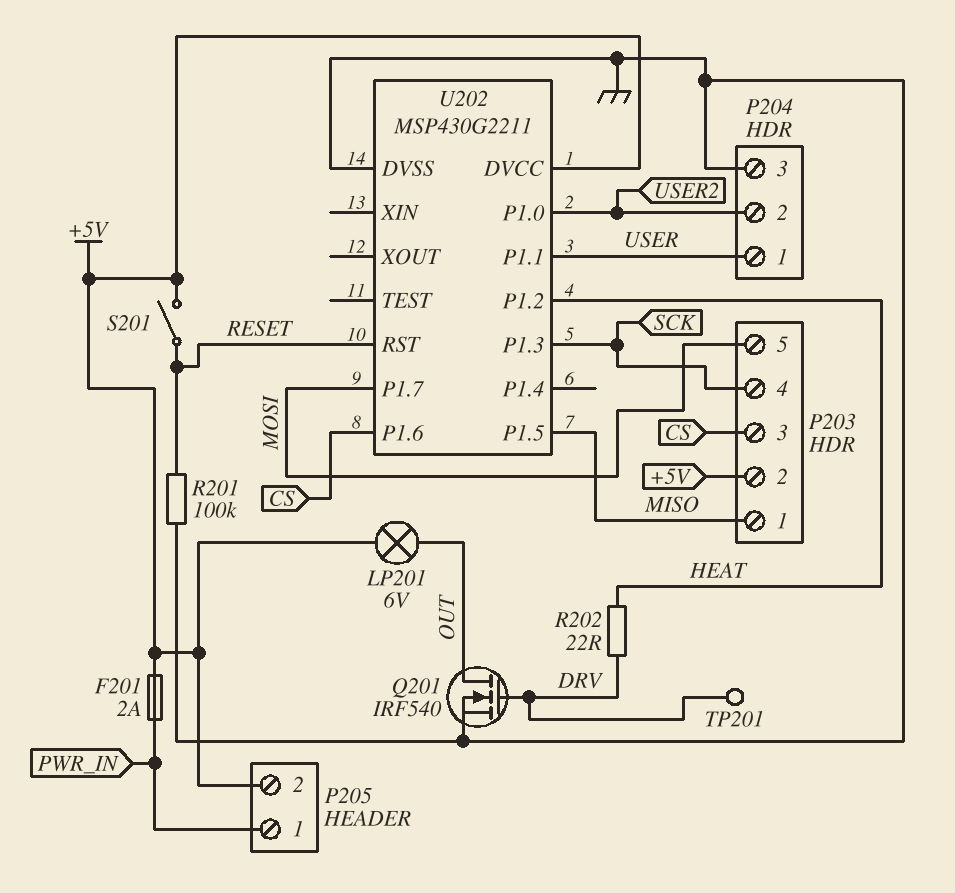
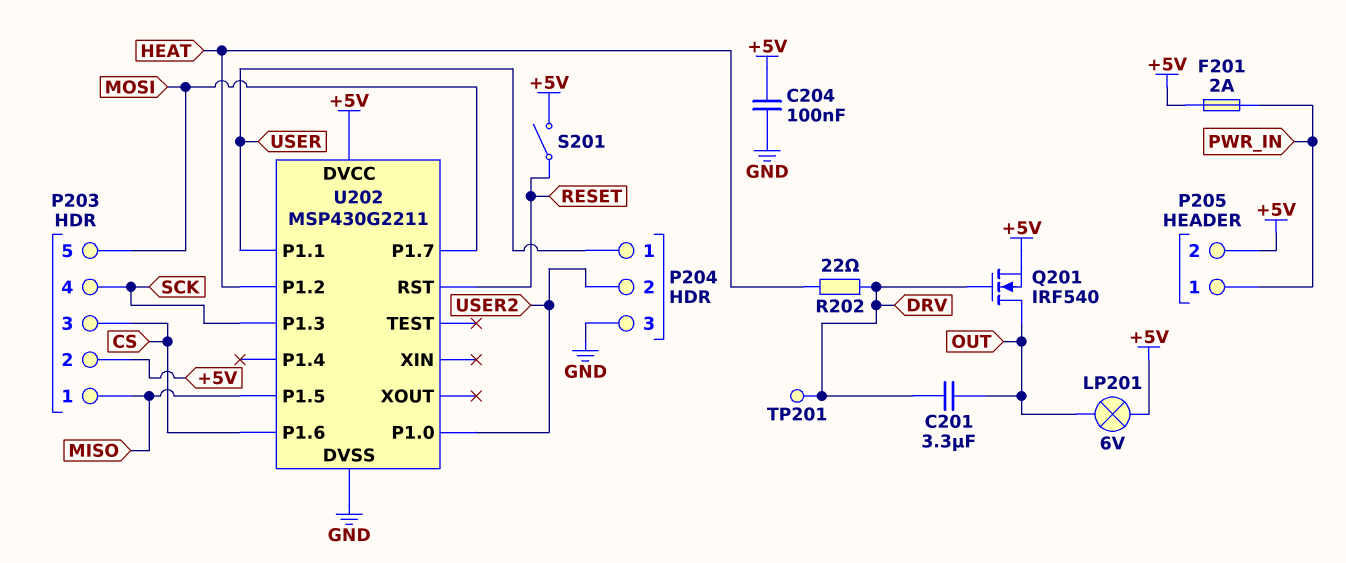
C201: none -> 3.3uF (DRV, OUT)
C204: none -> 100nF (+5V, GND)
Q201: NMOS IRF540 (G DRV, D OUT, S GND) -> NMOS IRF540 (G DRV, D OUT, S +5V)
R201: 100k (GND, RESET) -> none

